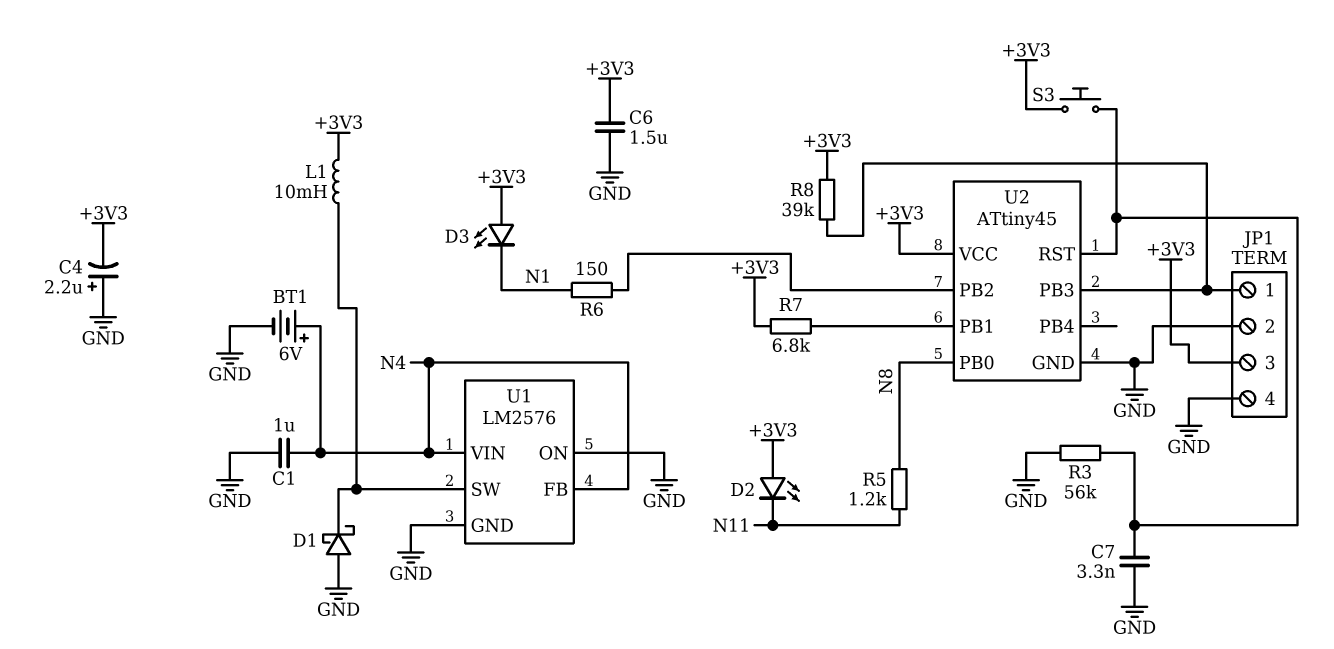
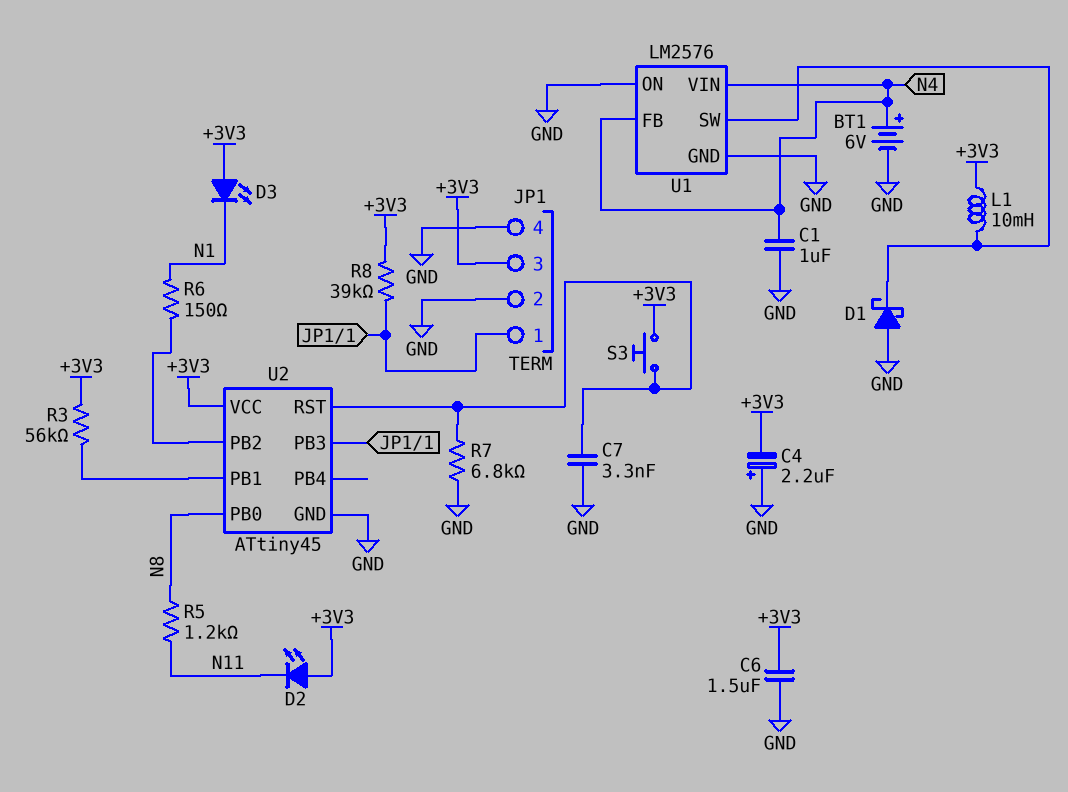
R3: 56k (GND, U2/RST) -> 56k (+3V3, U2/PB1)
R7: 6.8k (+3V3, U2/PB1) -> 6.8k (GND, U2/RST)

